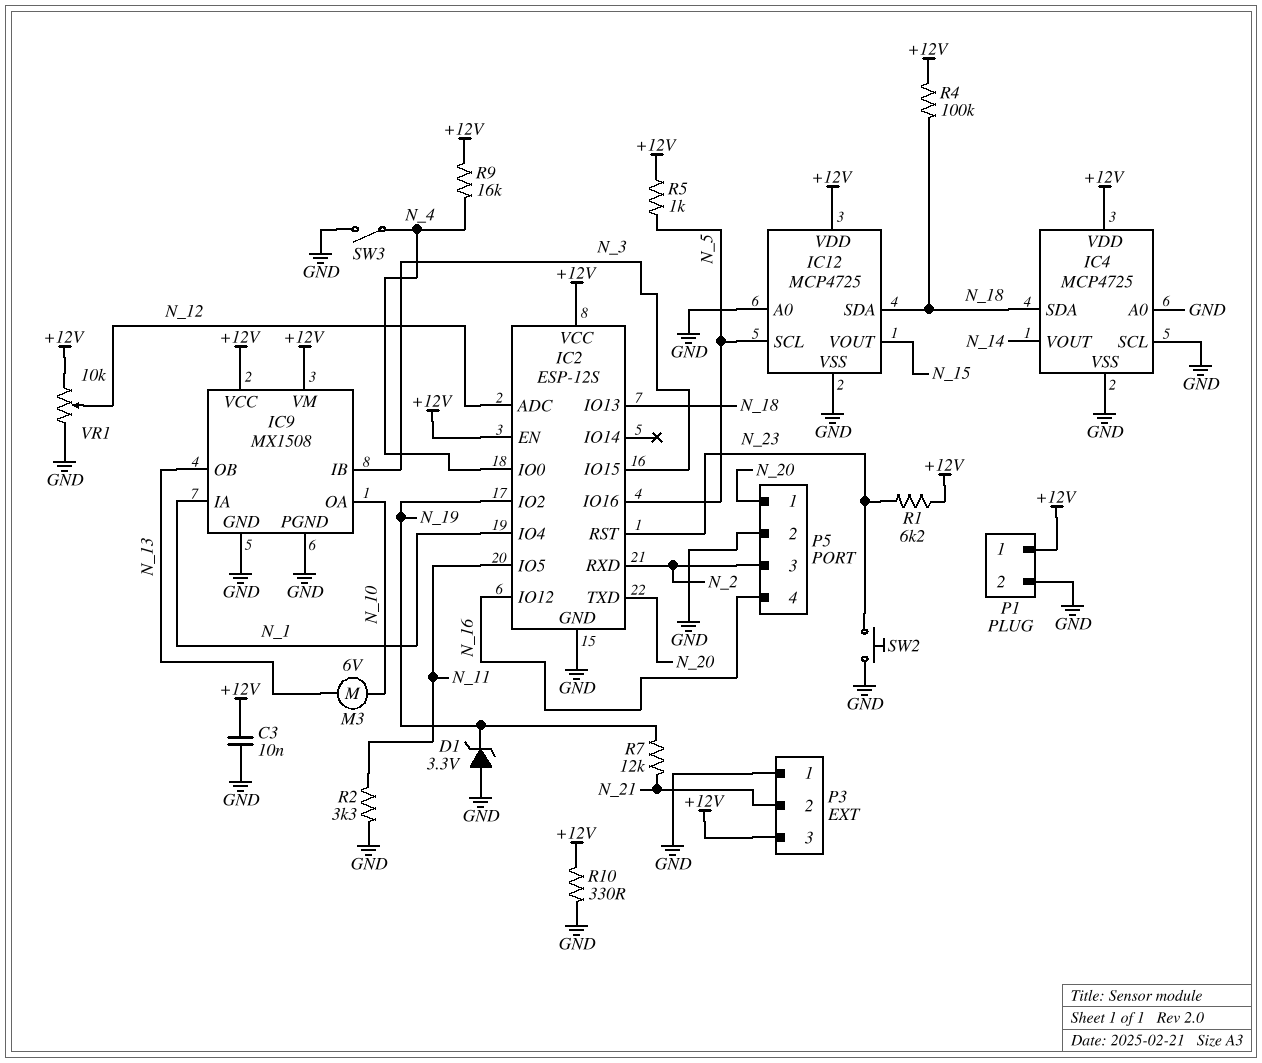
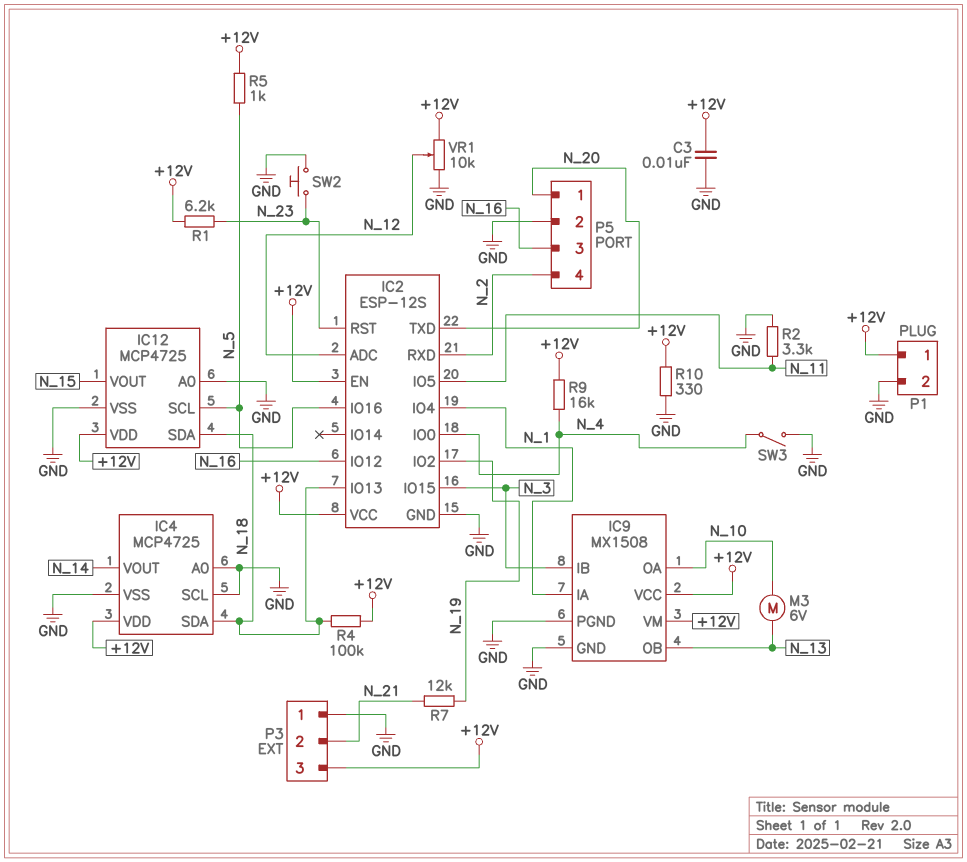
D1: zener 3.3V (A GND, K N_19) -> none
P5 pin 3: N_2 -> N_16
P5 pin 4: N_16 -> N_2

